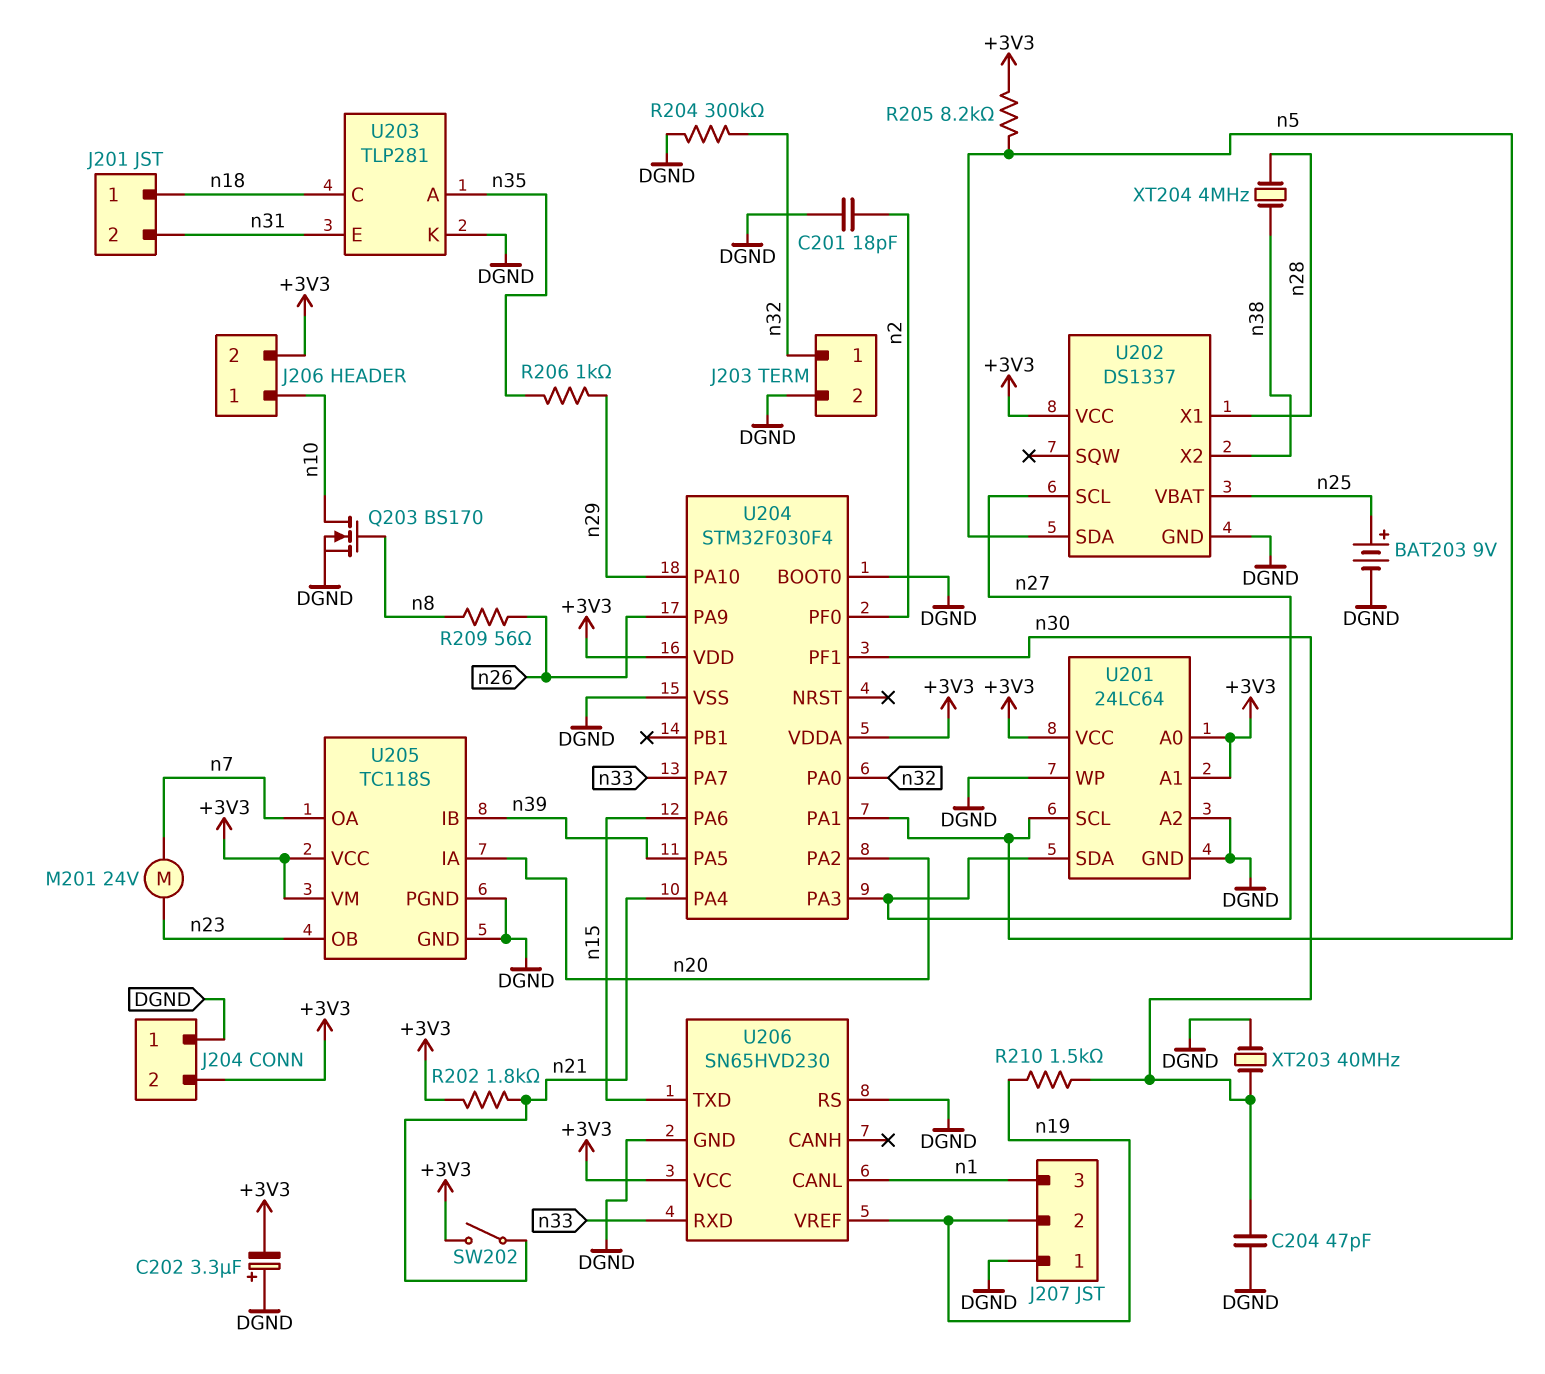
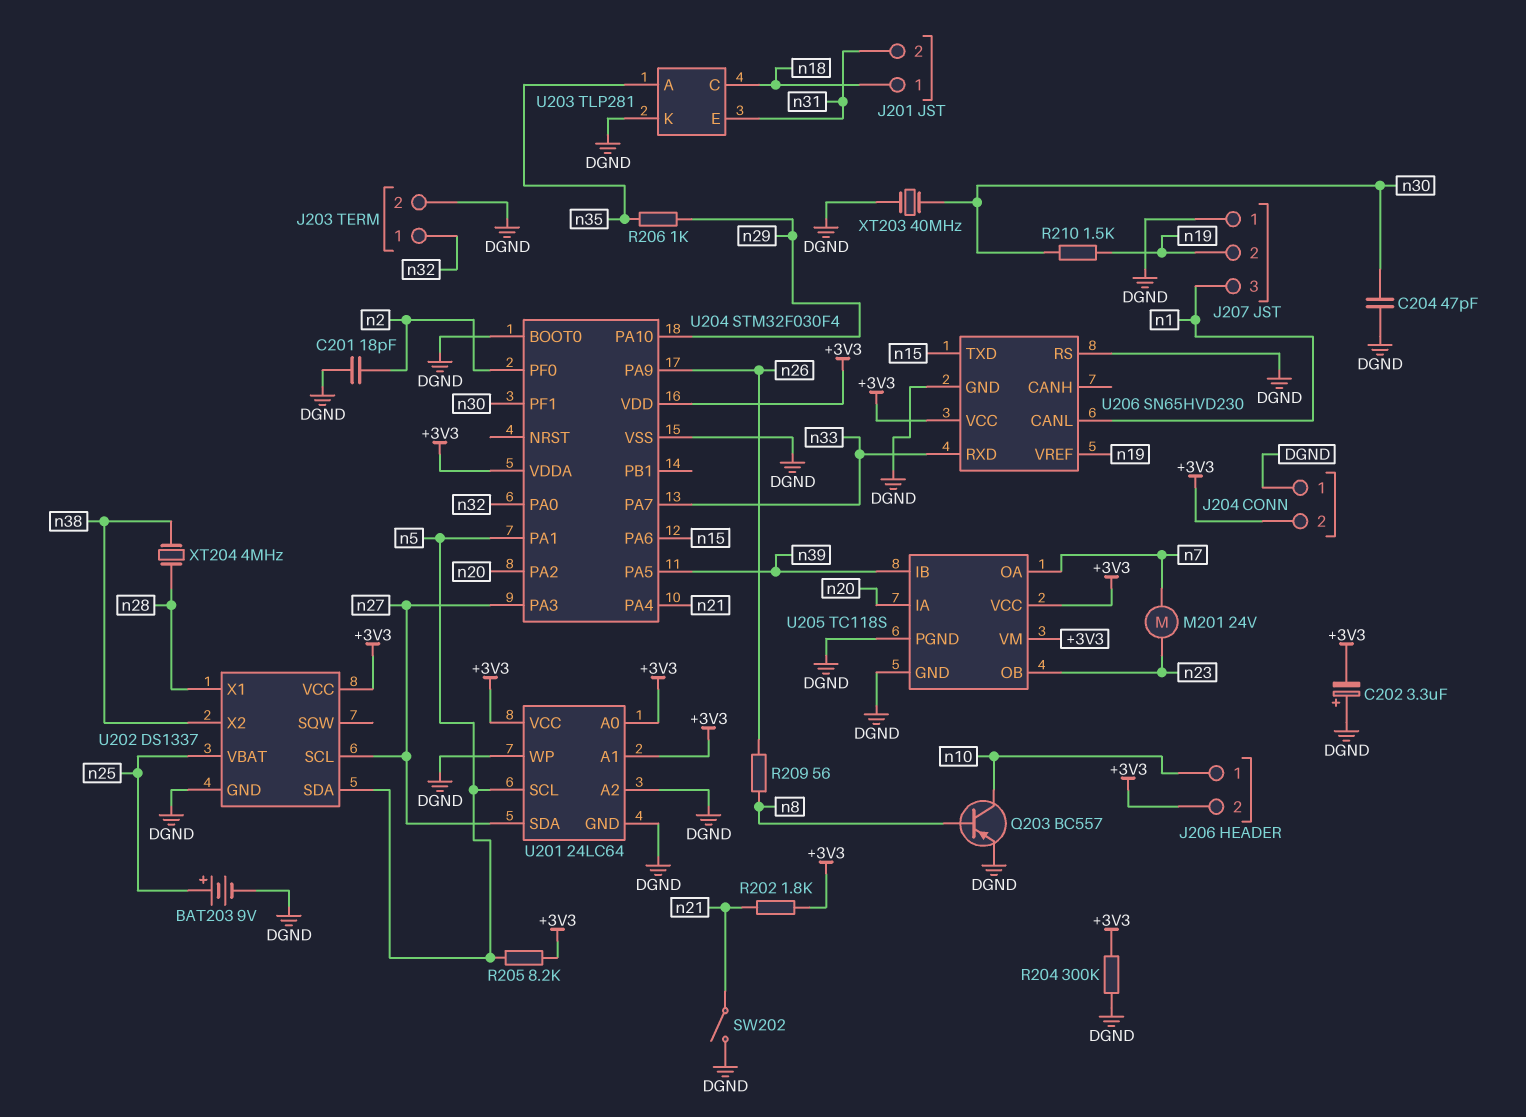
Q203: NMOS BS170 (G n8, D n10, S DGND) -> PNP BC557 (B n8, C n10, E DGND)
R204: 300k (DGND, n32) -> 300k (+3V3, DGND)
SW202: switch (+3V3, n21) -> switch (DGND, n21)

